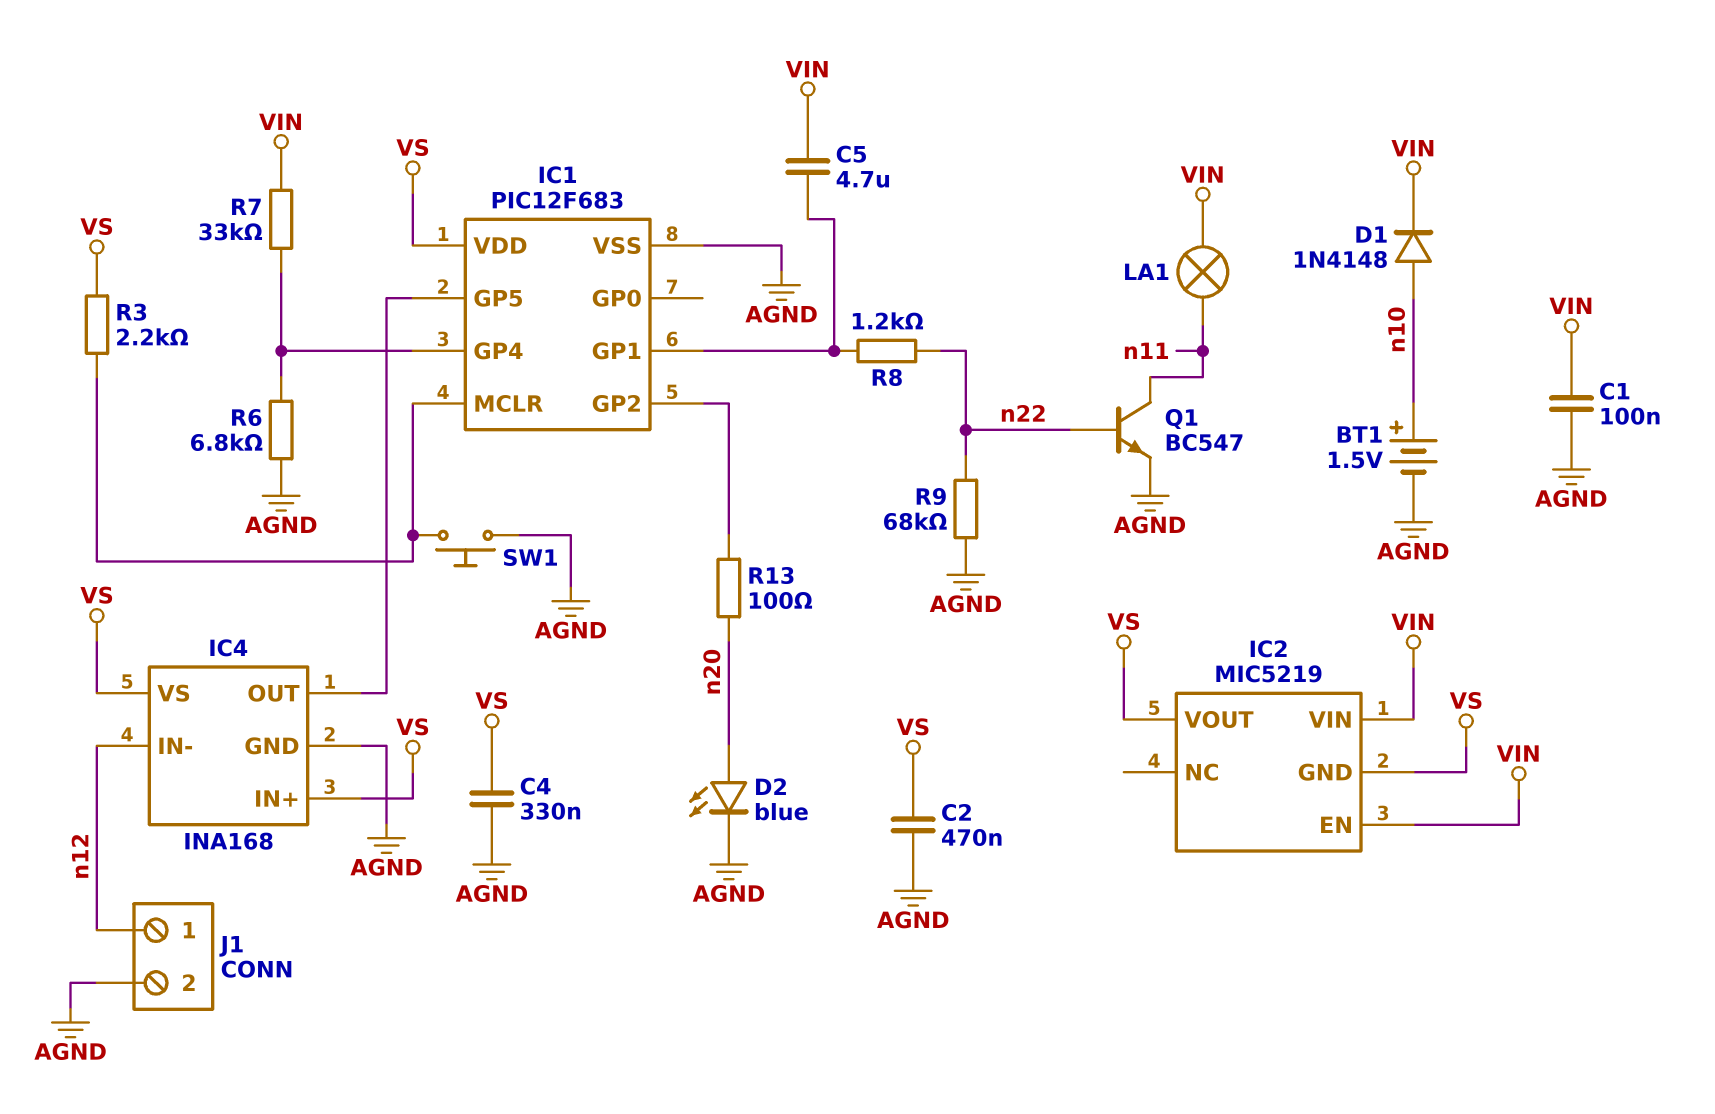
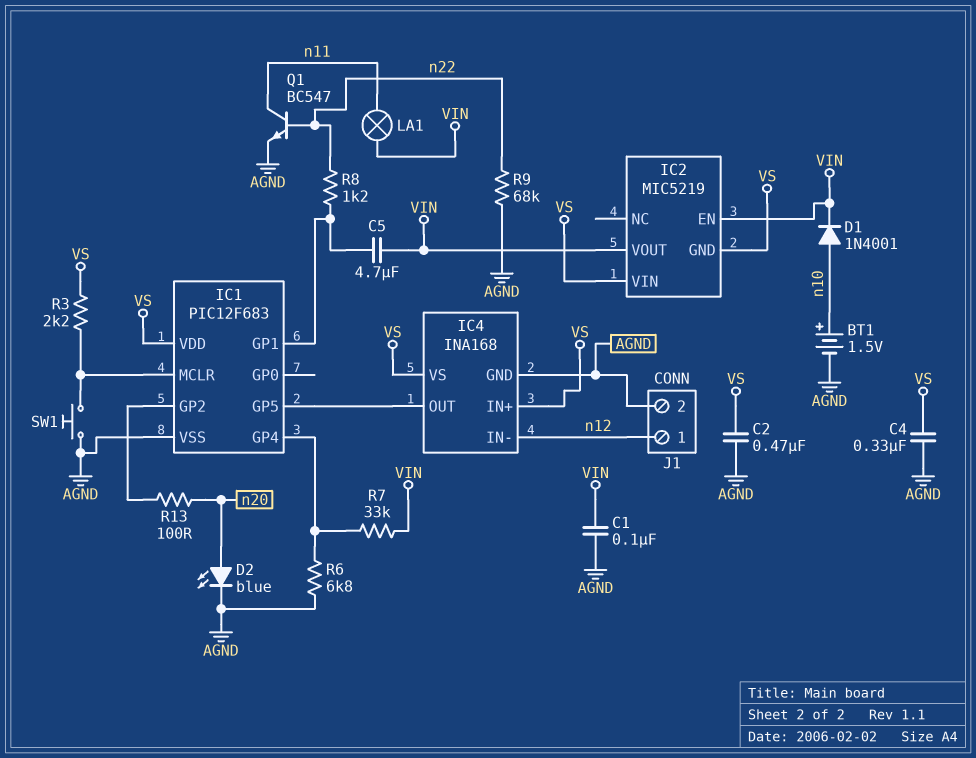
D1: diode 1N4148 (A n10, K VIN) -> diode 1N4001 (A n10, K VIN)
IC2 pin VIN: VIN -> VS
IC2 pin VOUT: VS -> VIN

